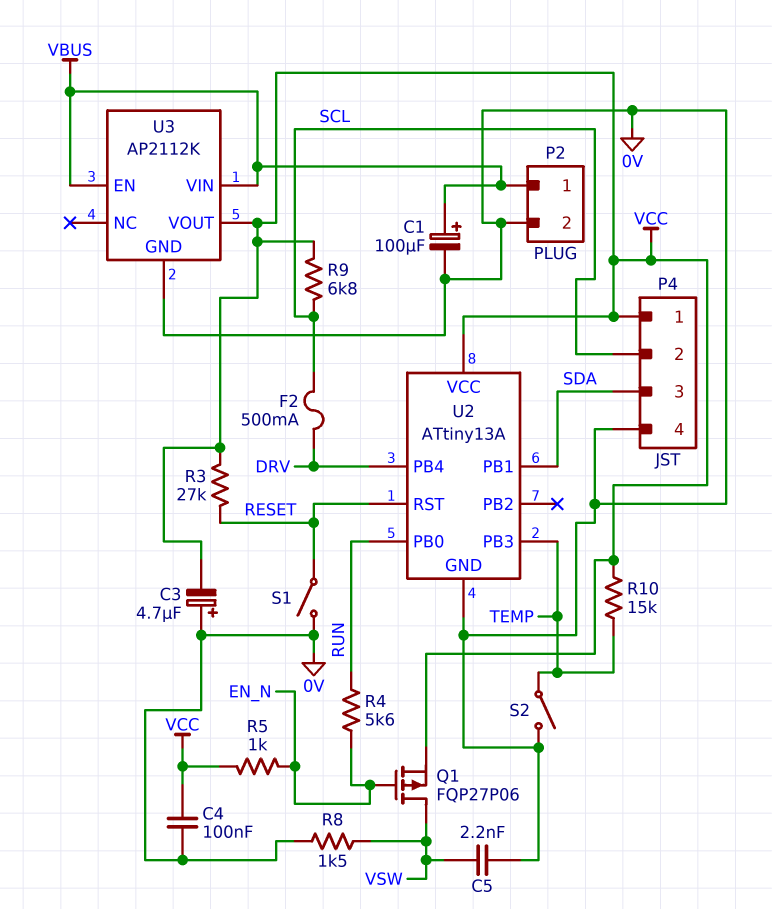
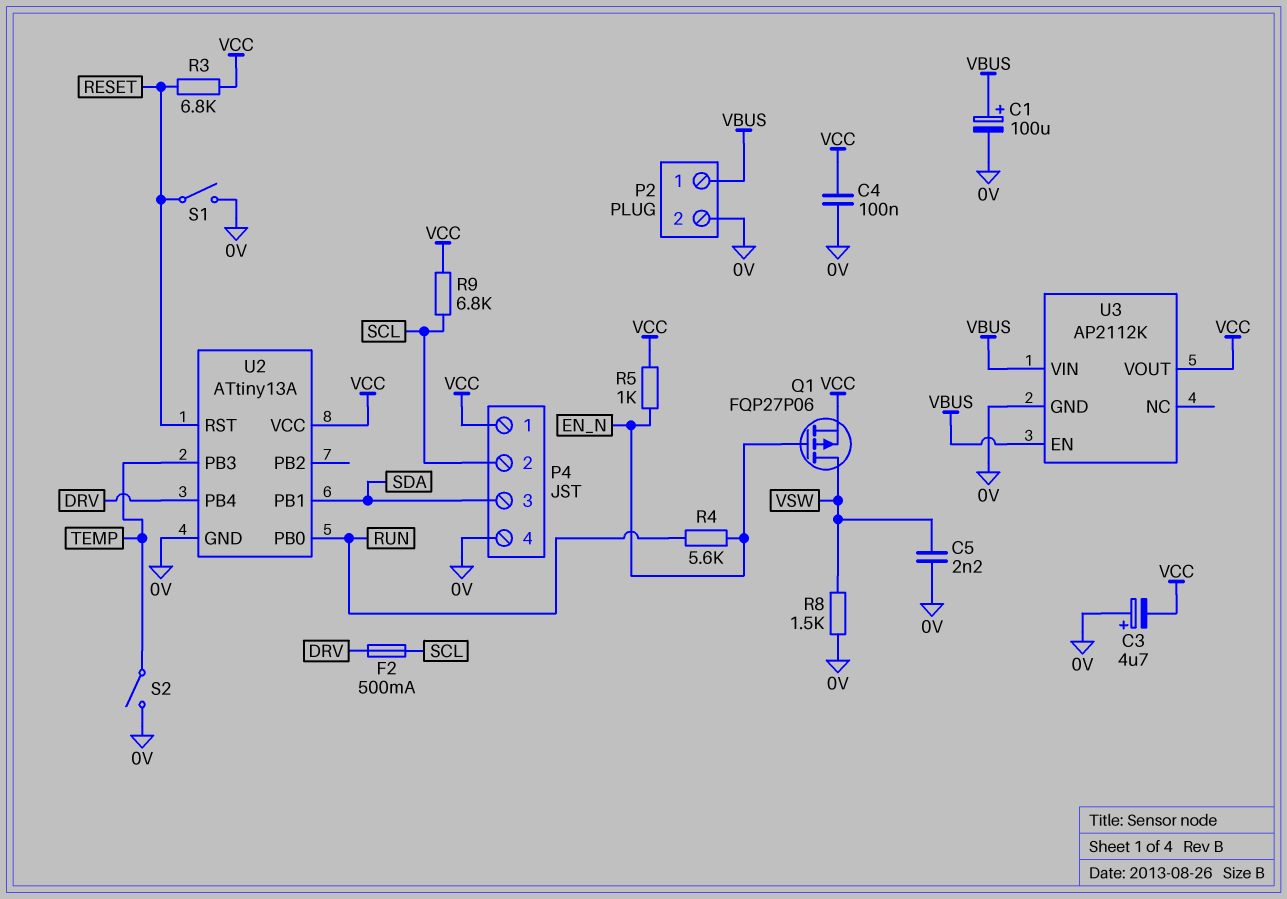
R3: 27k (RESET, VCC) -> 6.8k (RESET, VCC)
R10: 15k (TEMP, VCC) -> none

